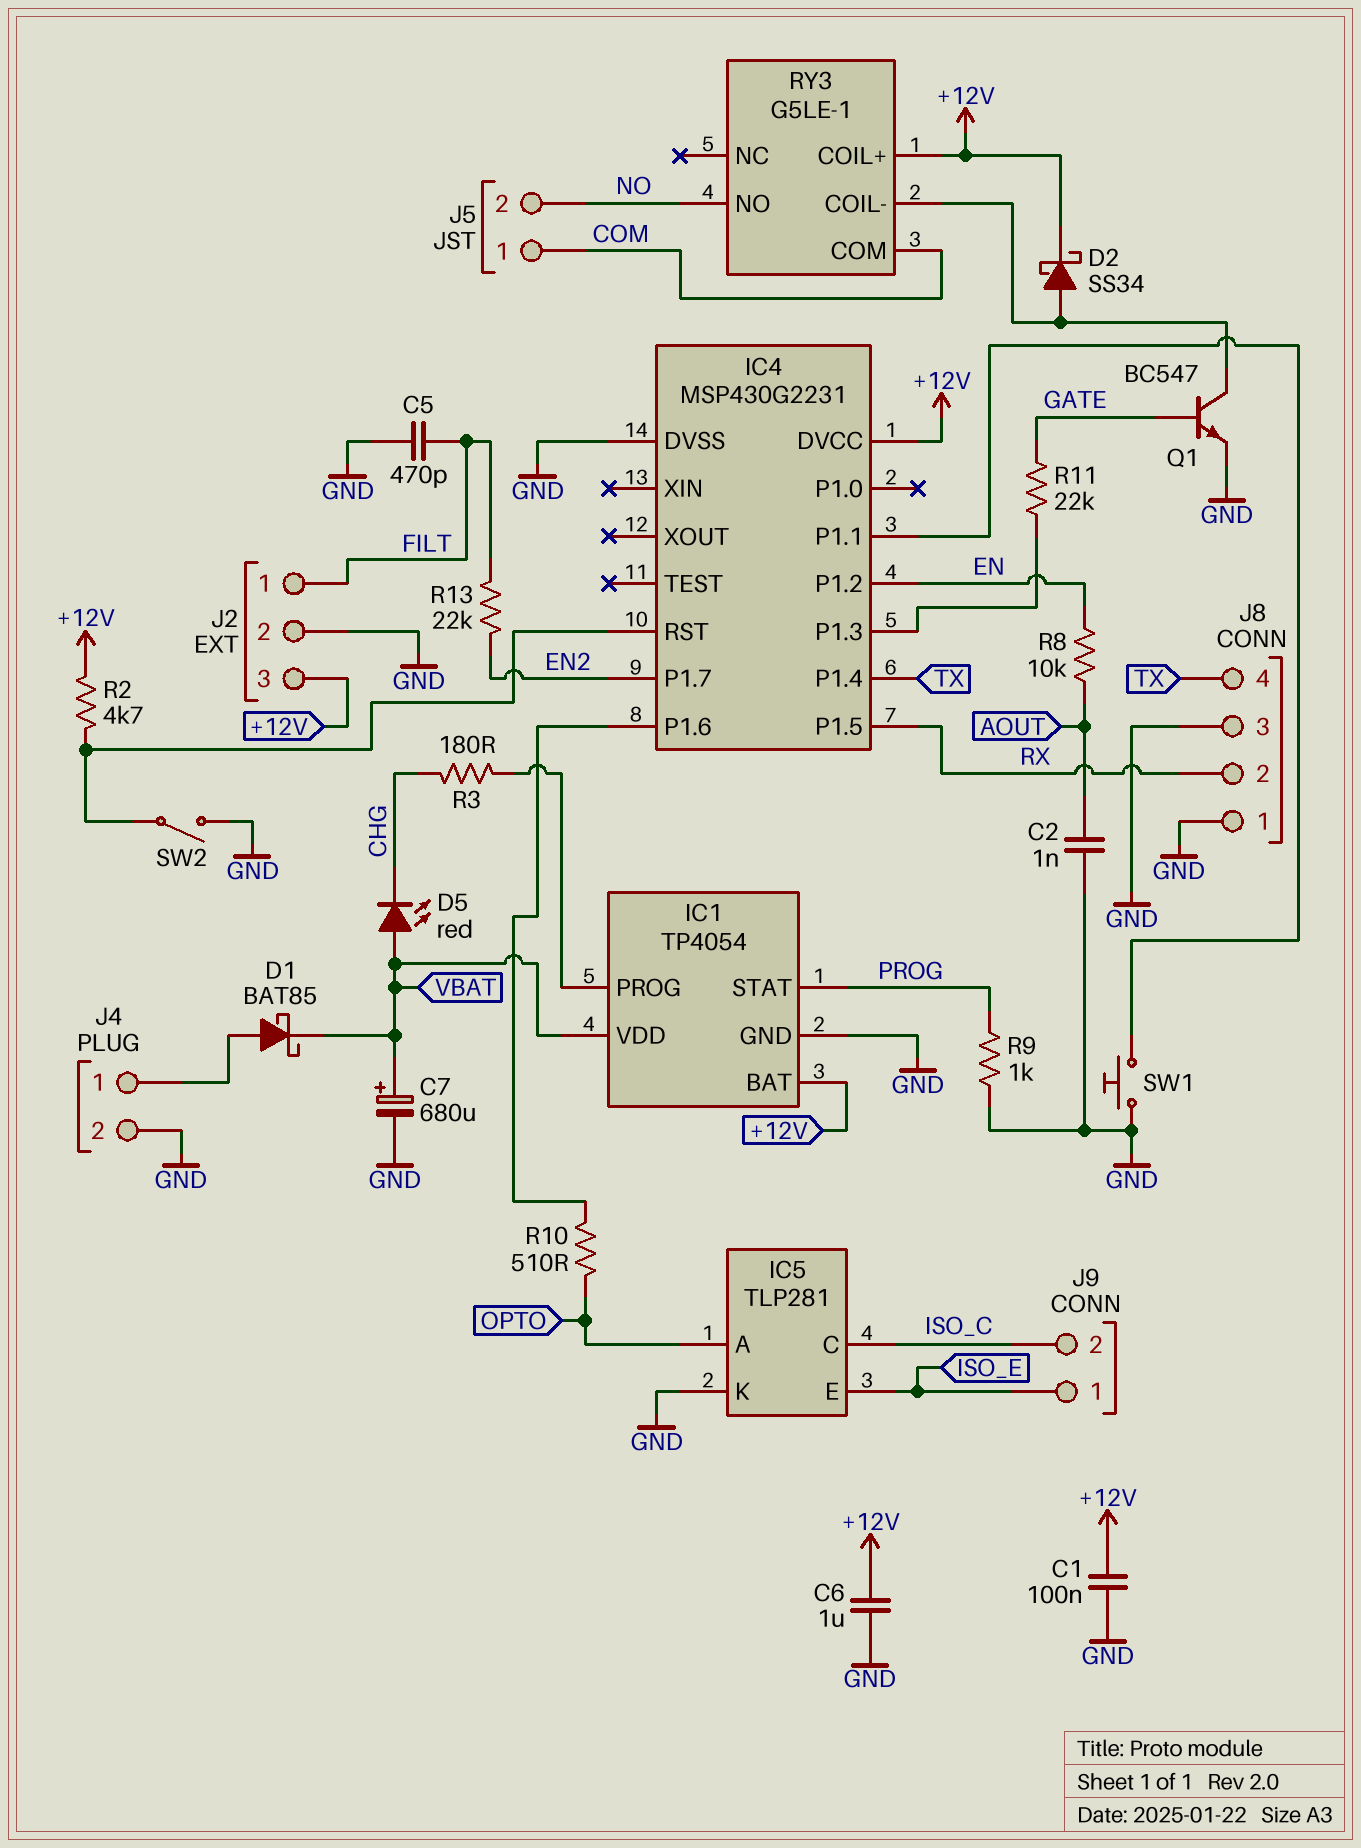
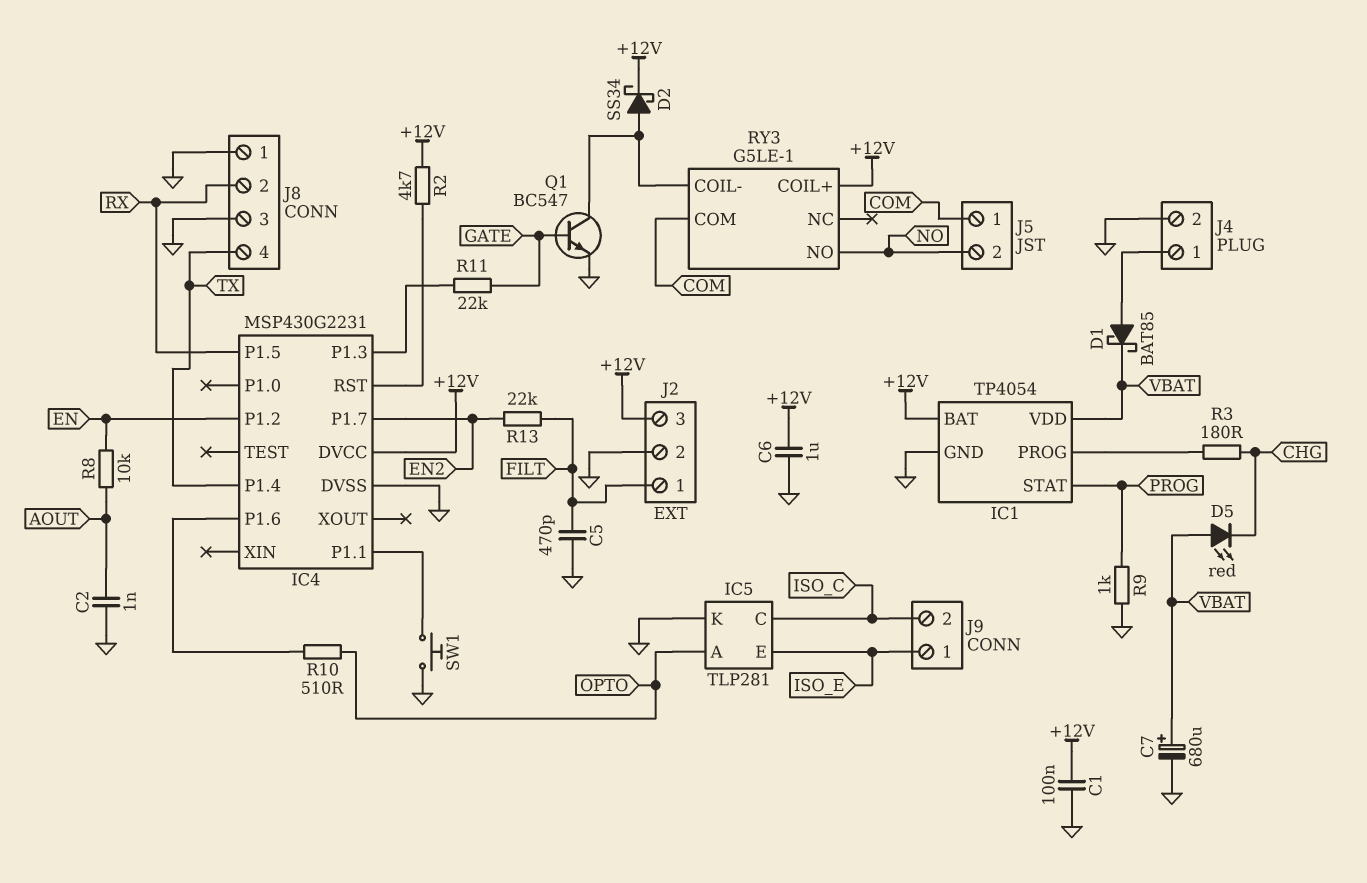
SW2: switch (GND, IC4/RST) -> none

